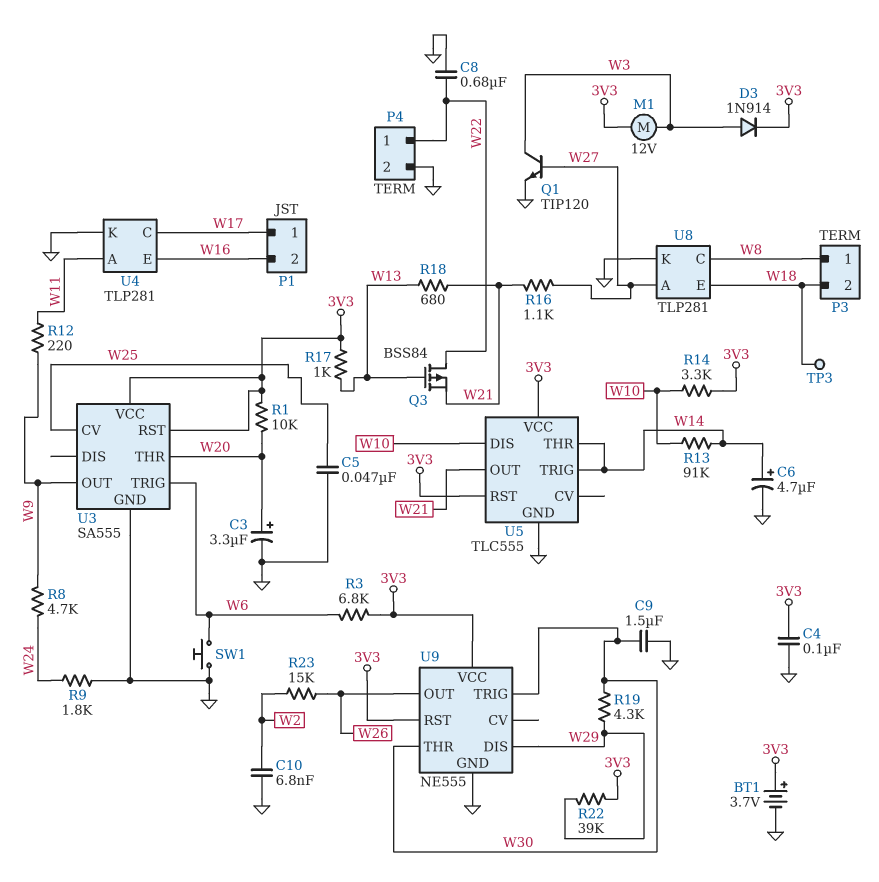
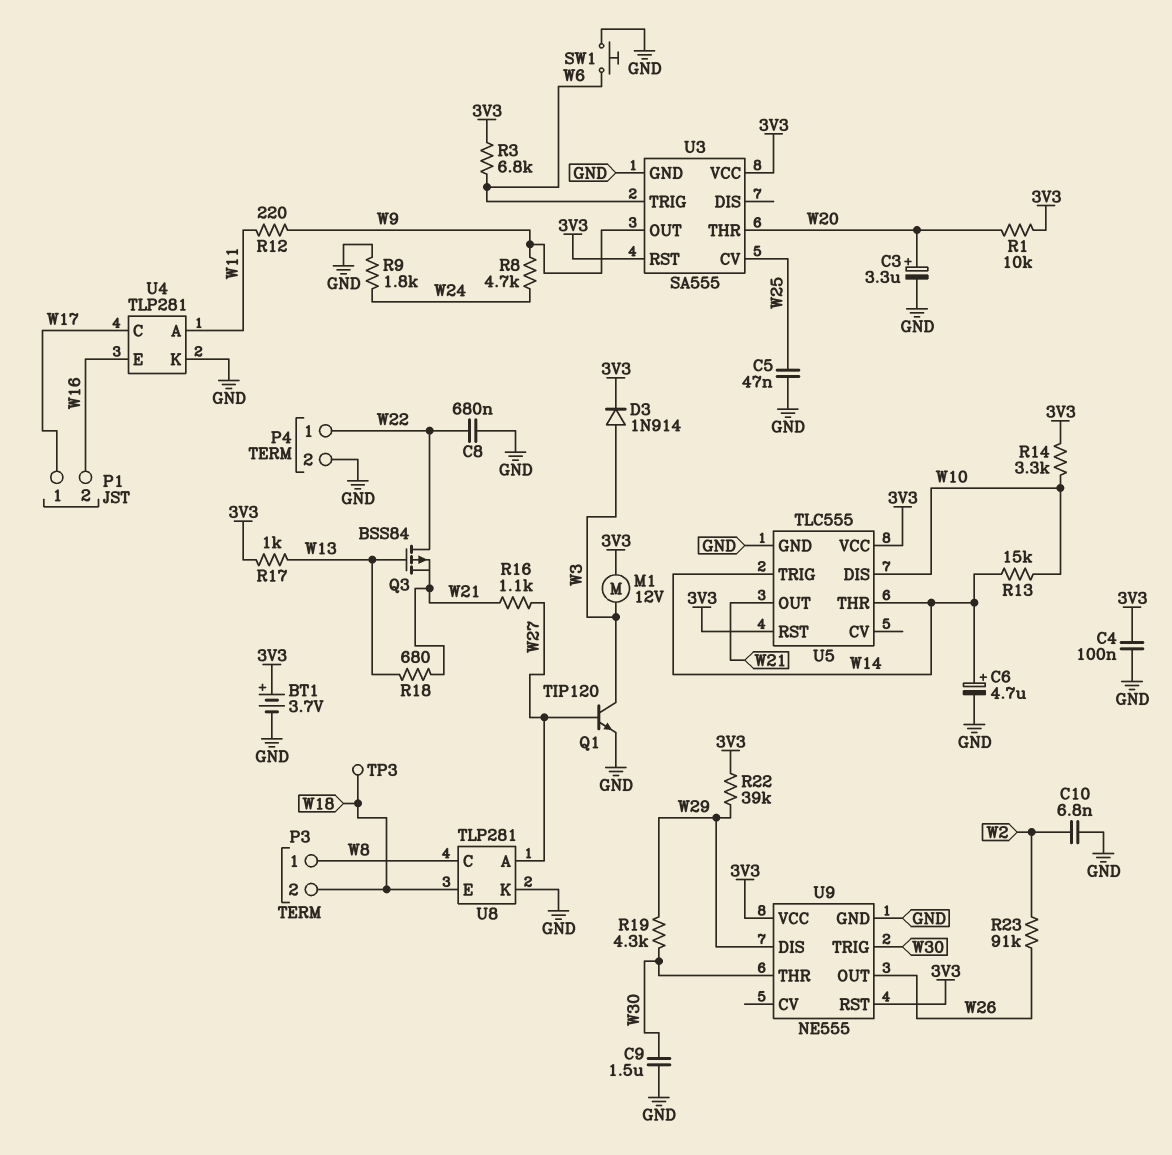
R13: 91k (W10, W14) -> 15k (W10, W14)
R23: 15k (W2, W26) -> 91k (W2, W26)

